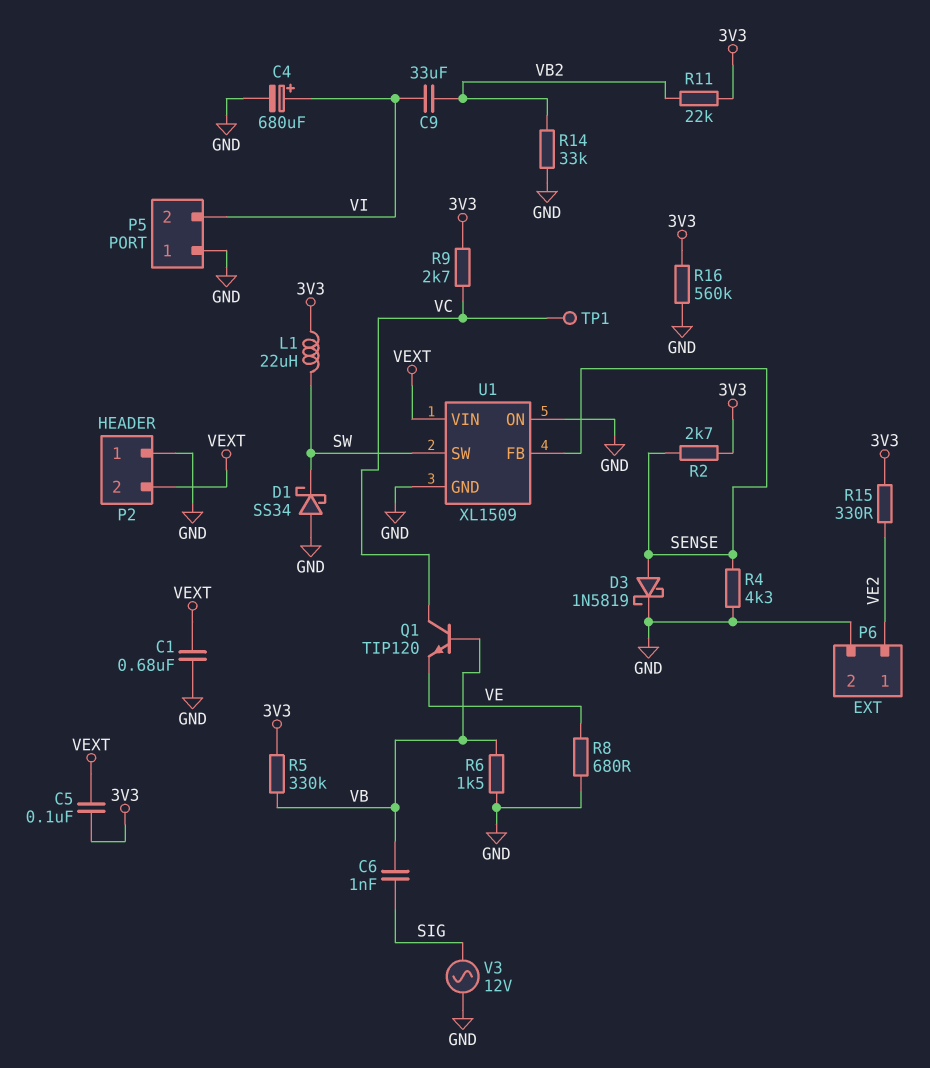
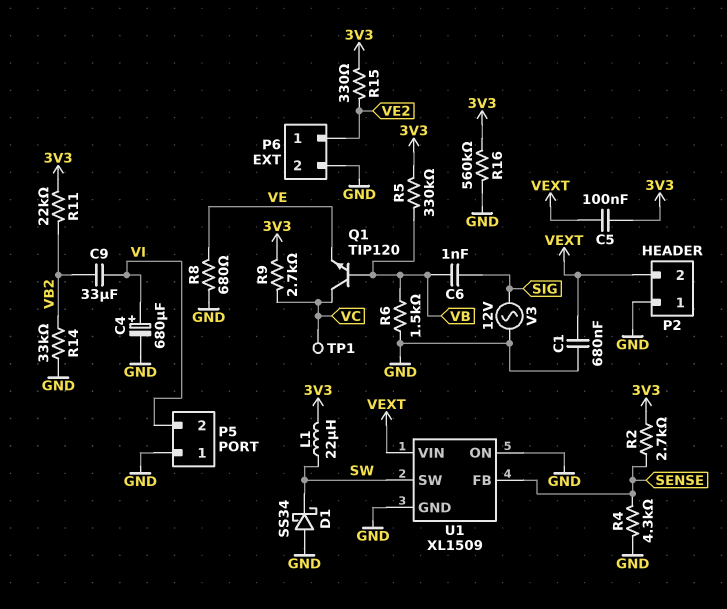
D3: schottky 1N5819 (A SENSE, K GND) -> none

